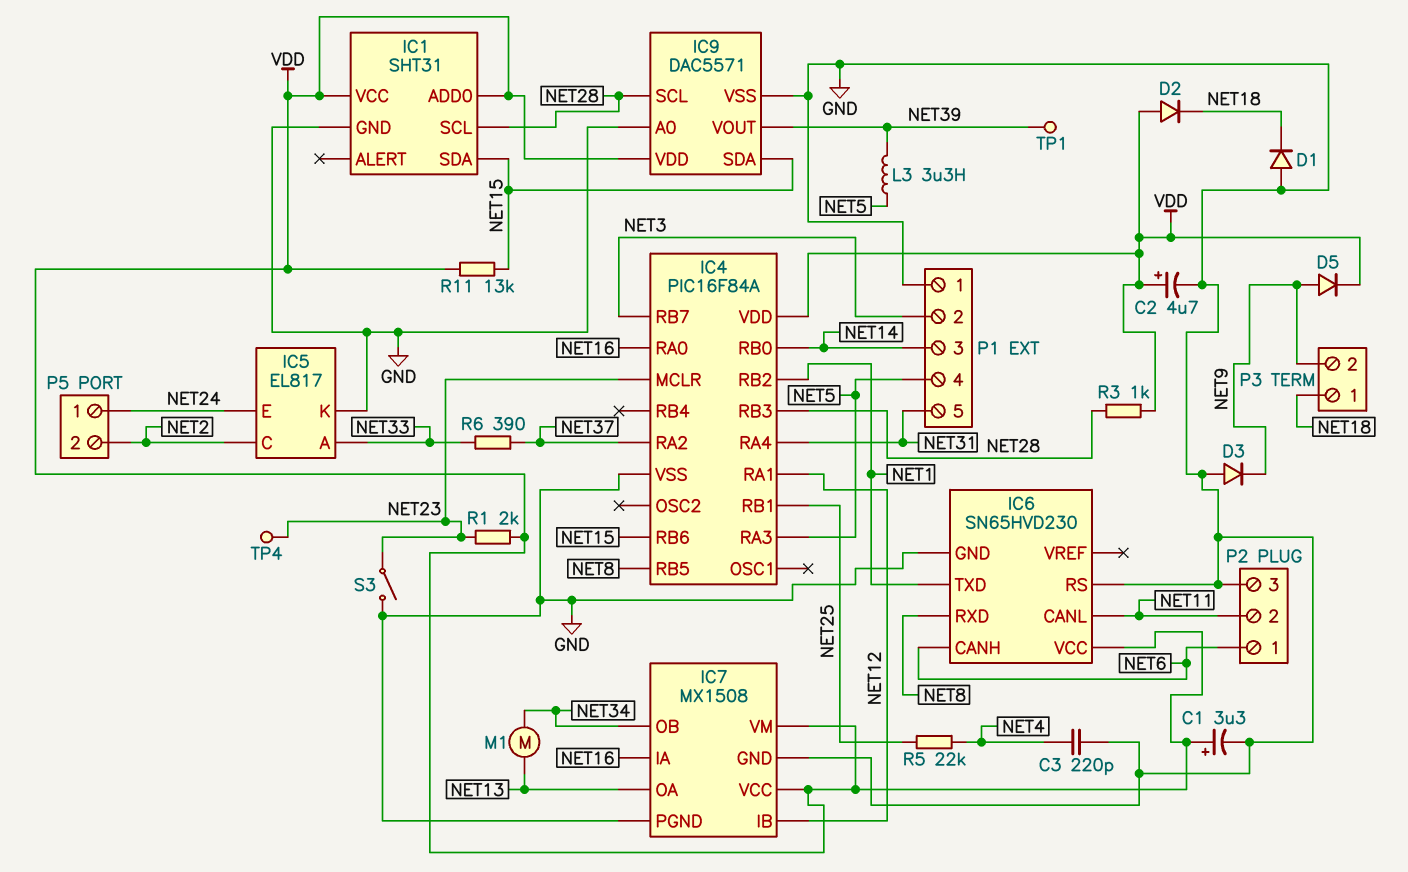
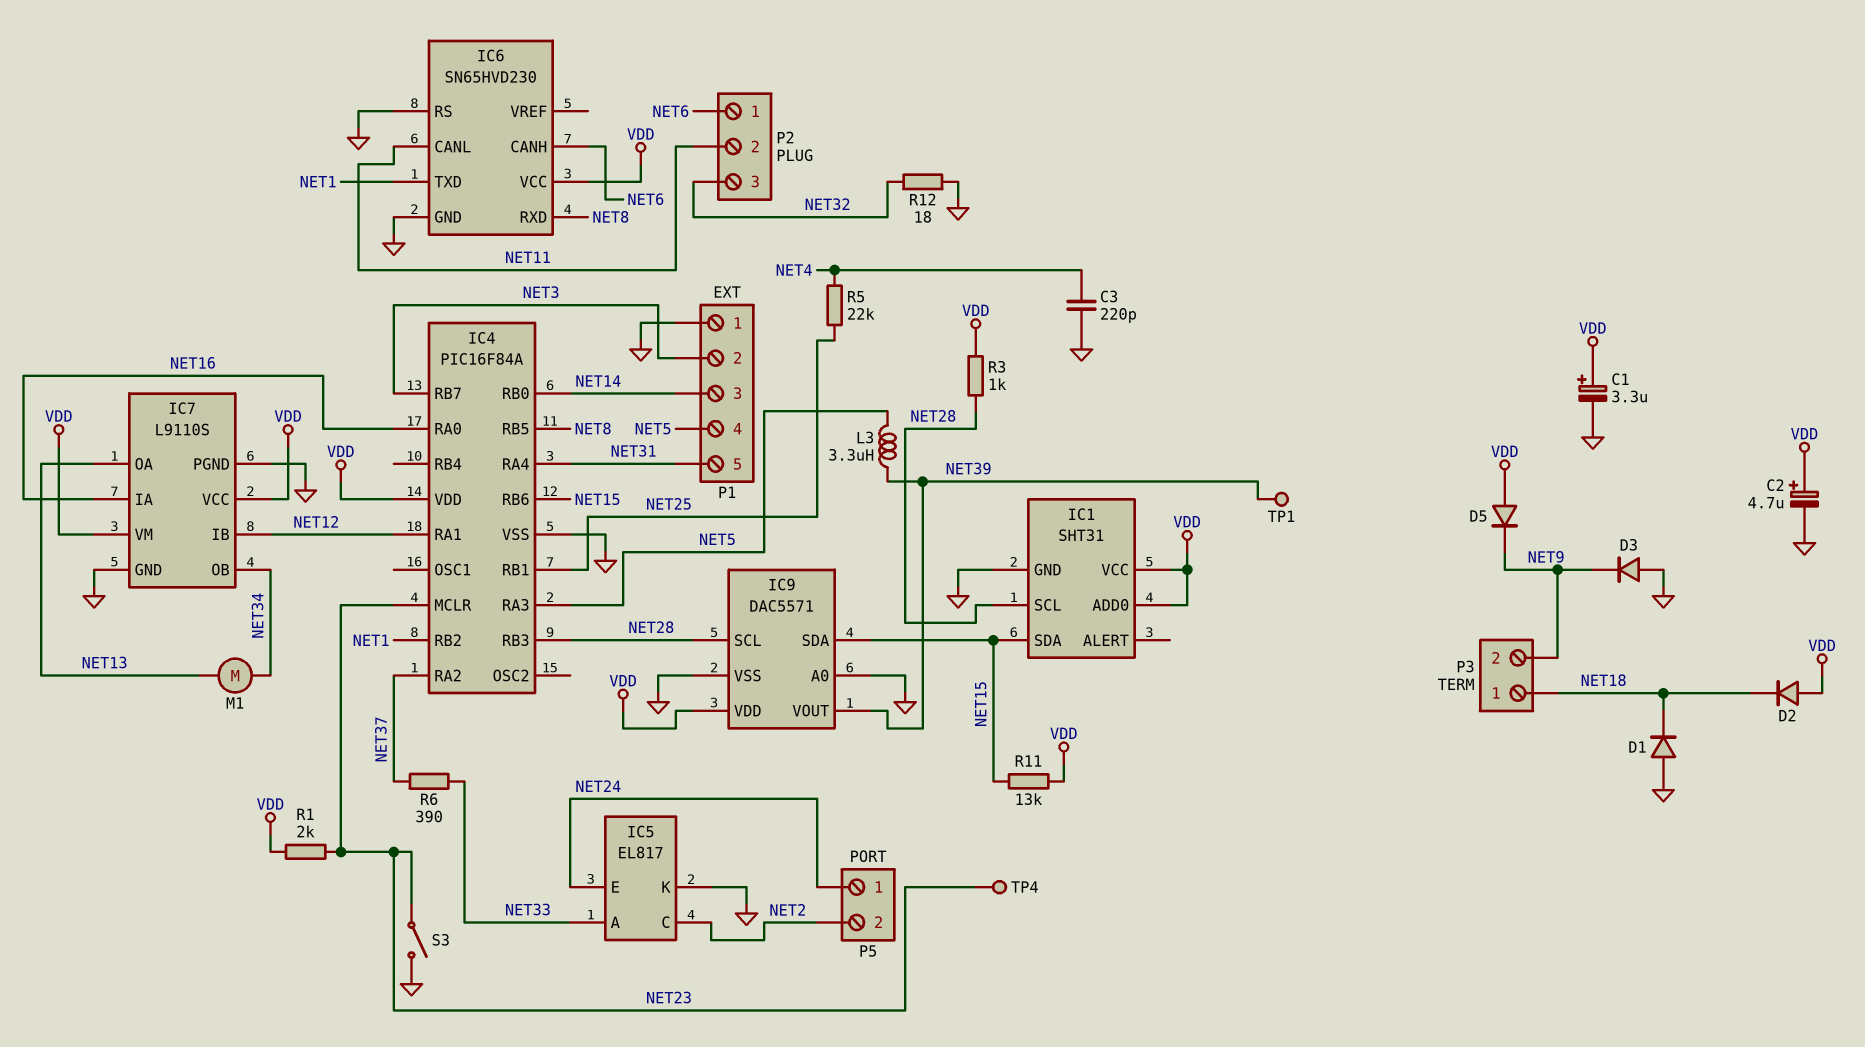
D5: diode (A NET9, K VDD) -> diode (A VDD, K NET9)
IC7: MX1508 -> L9110S
P2 pin 3: GND -> NET32
R12: none -> 18 (GND, NET32)

